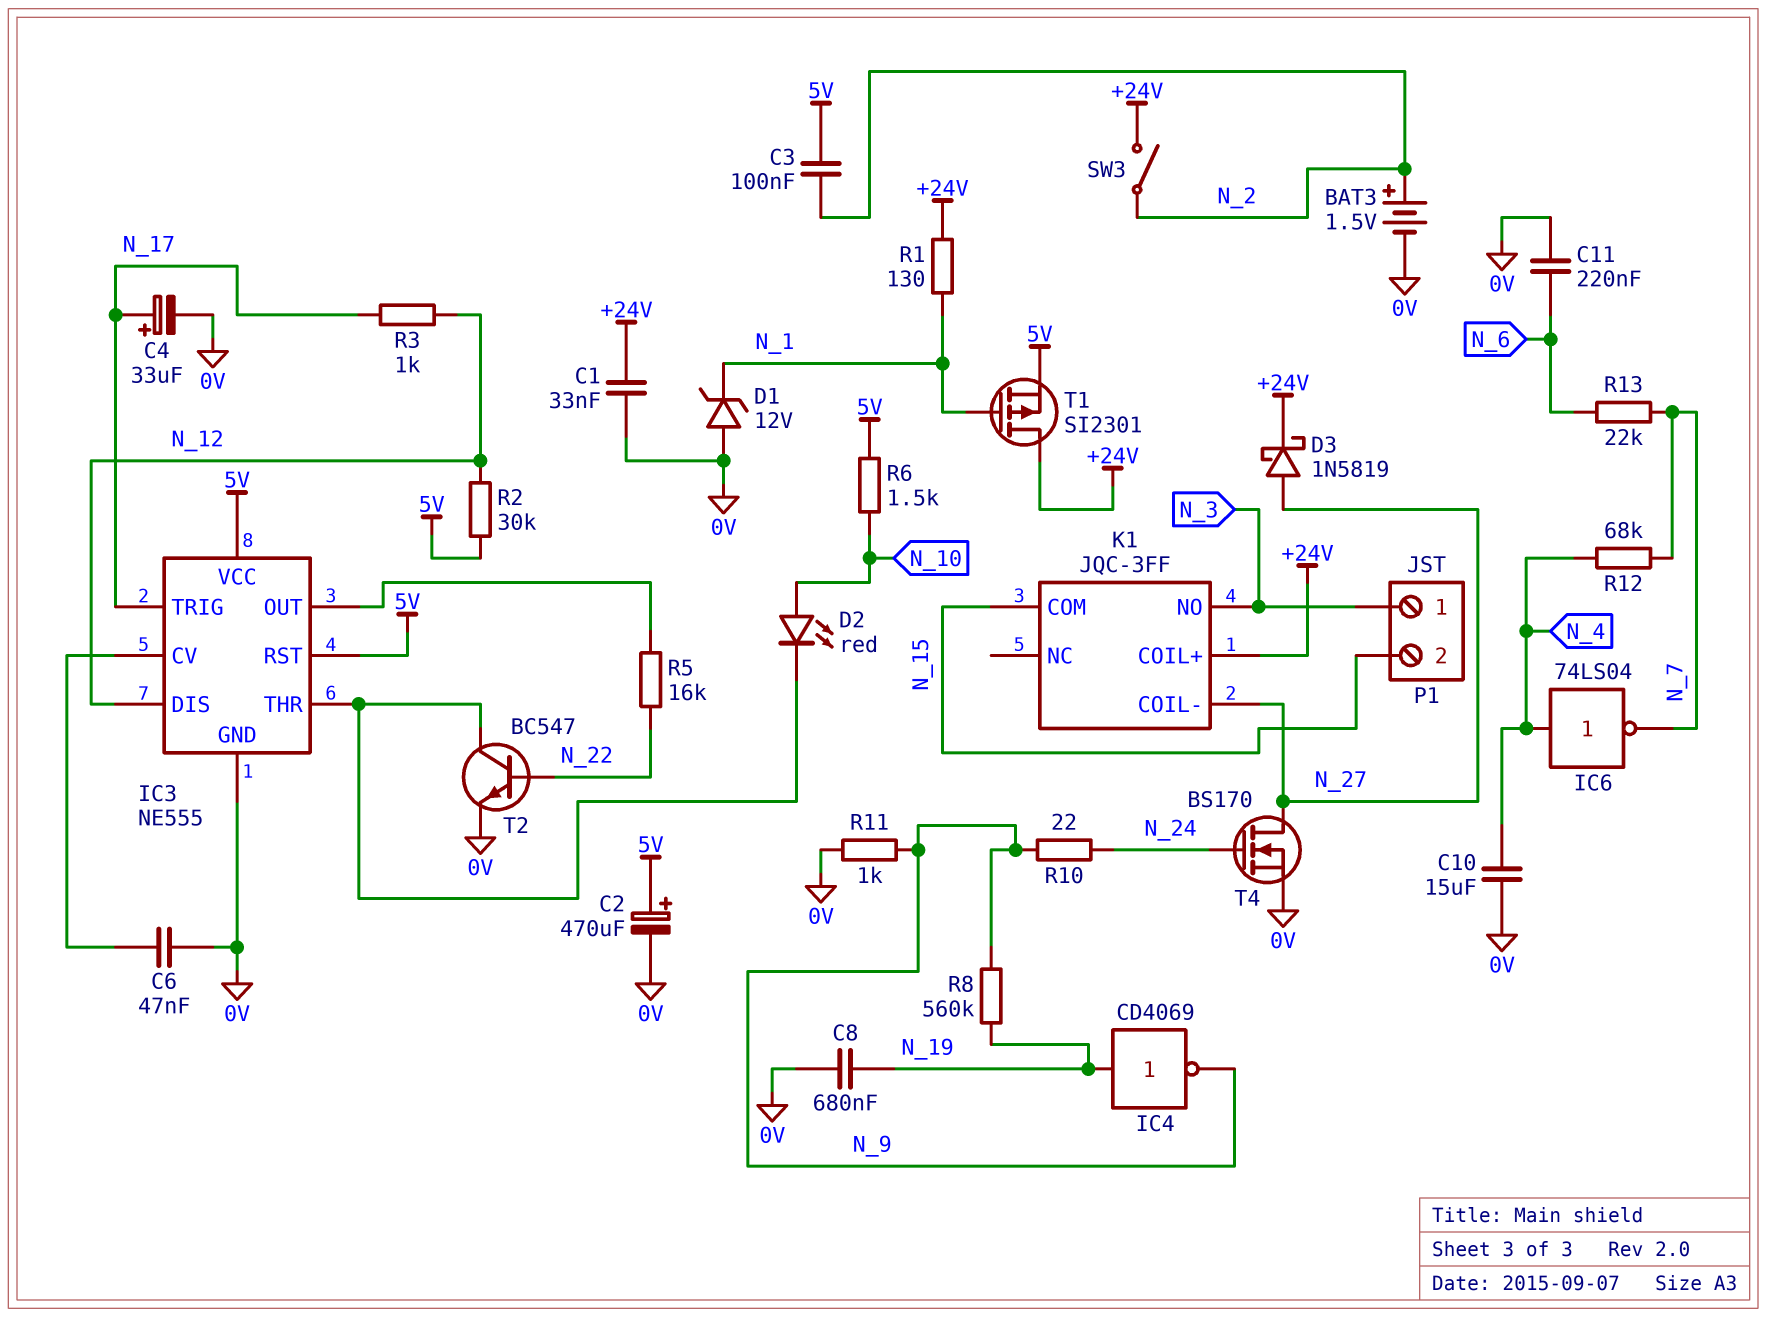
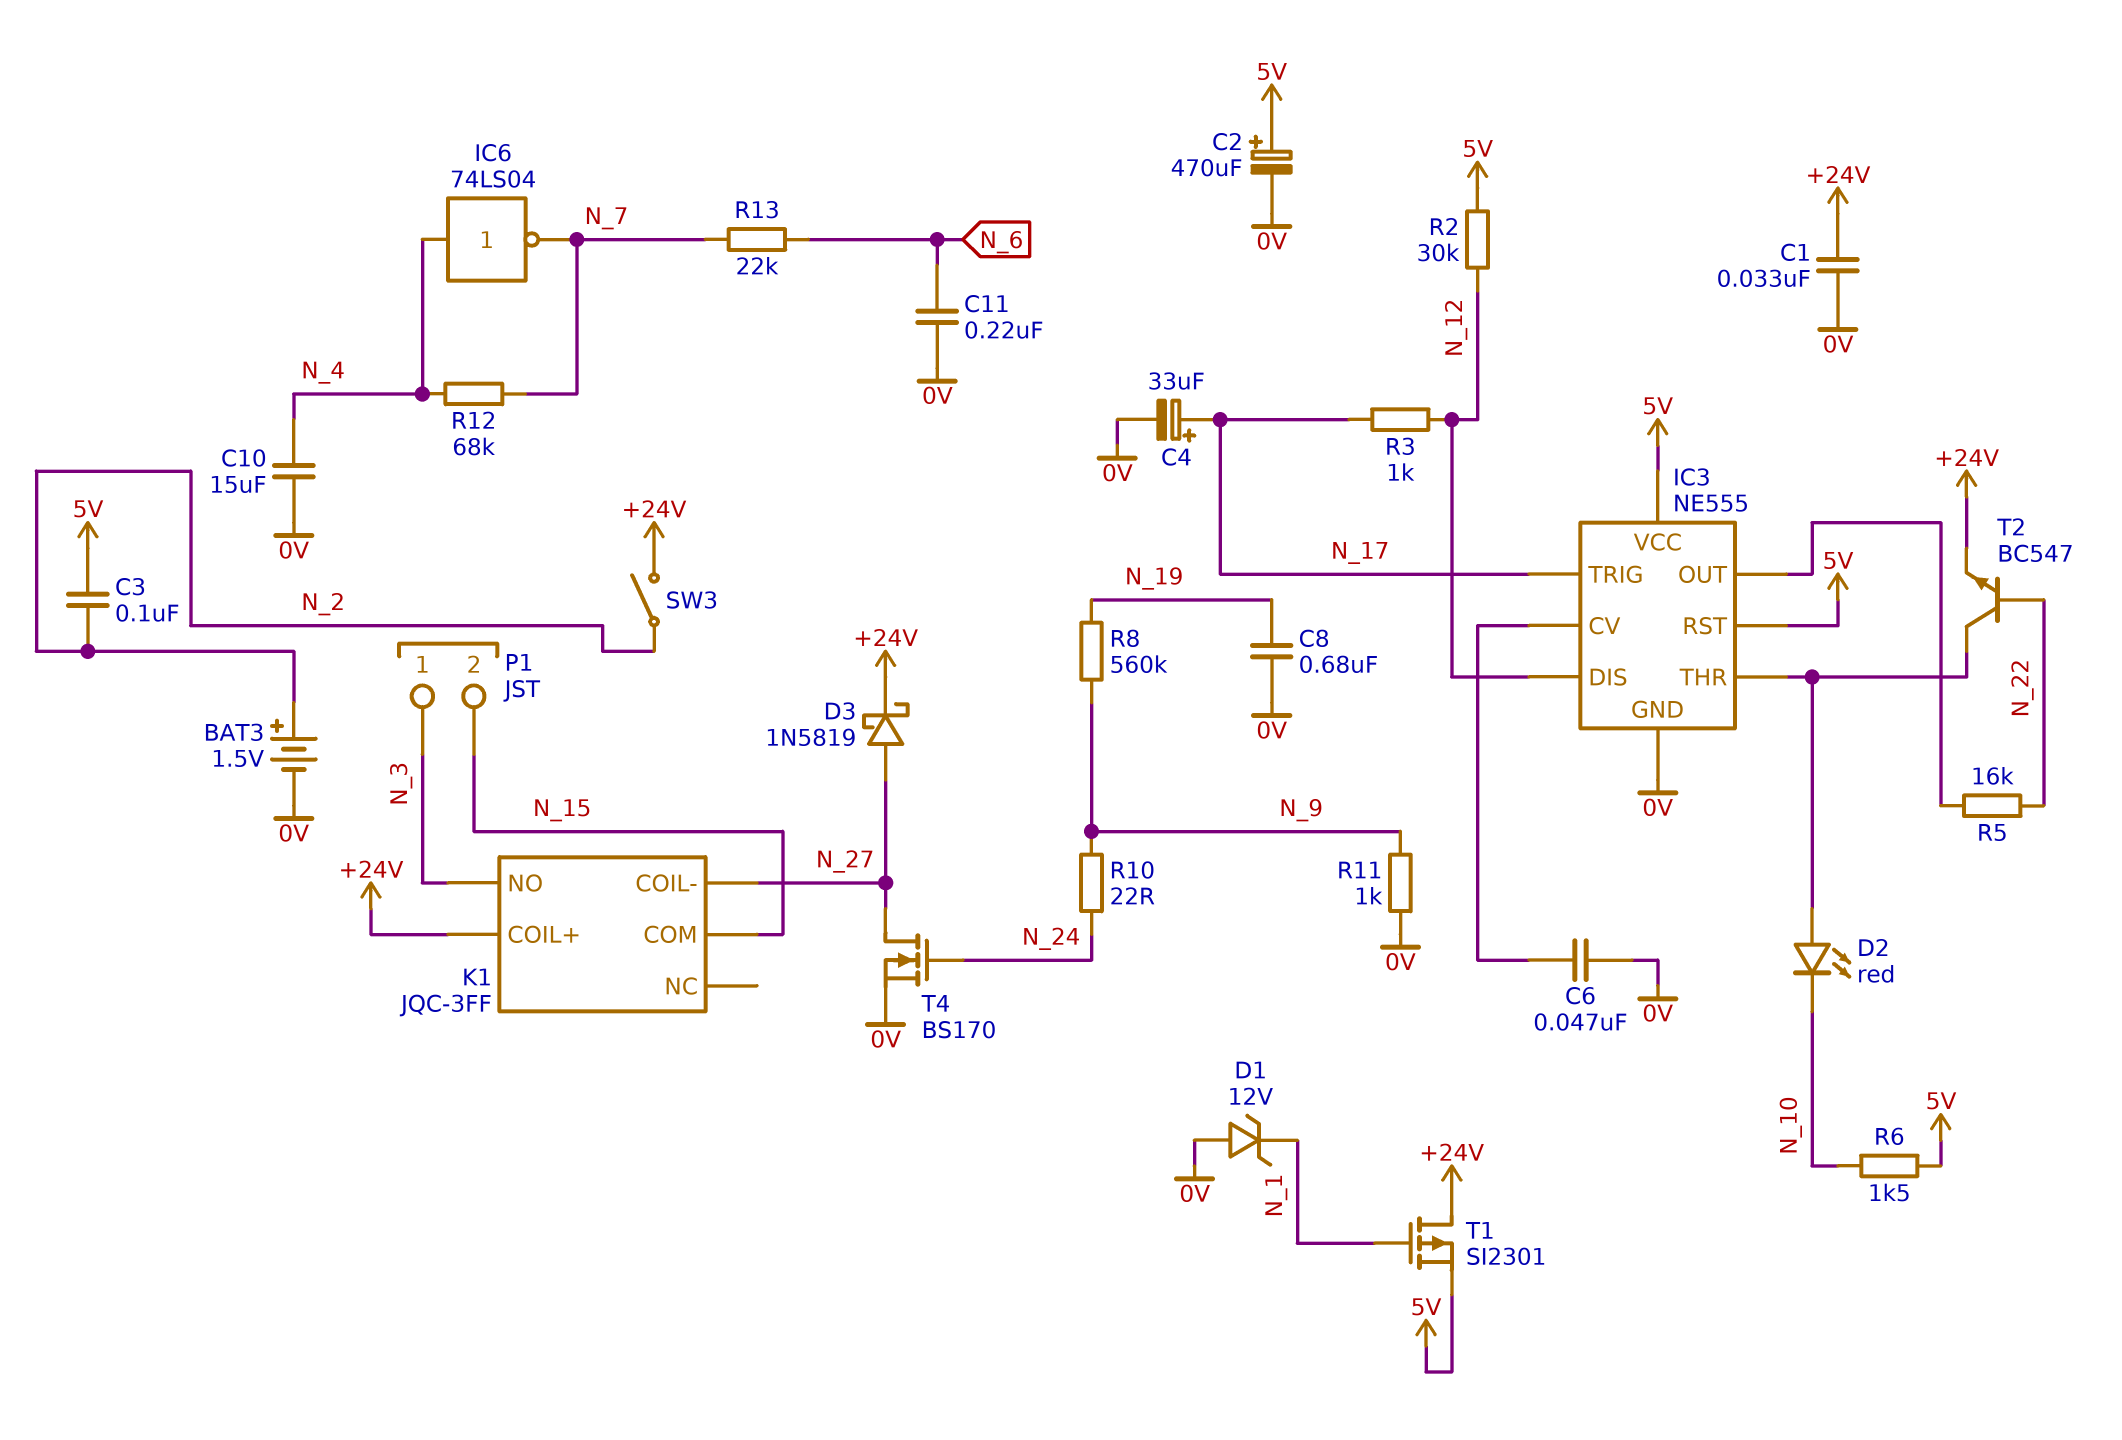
D2: LED red (A N_10, K IC3/THR) -> LED red (A IC3/THR, K N_10)
IC4: NOT CD4069 (in N_19, out N_9) -> none
R1: 130 (+24V, N_1) -> none
T2: NPN BC547 (B N_22, C IC3/THR, E 0V) -> NPN BC547 (B N_22, C IC3/THR, E +24V)

